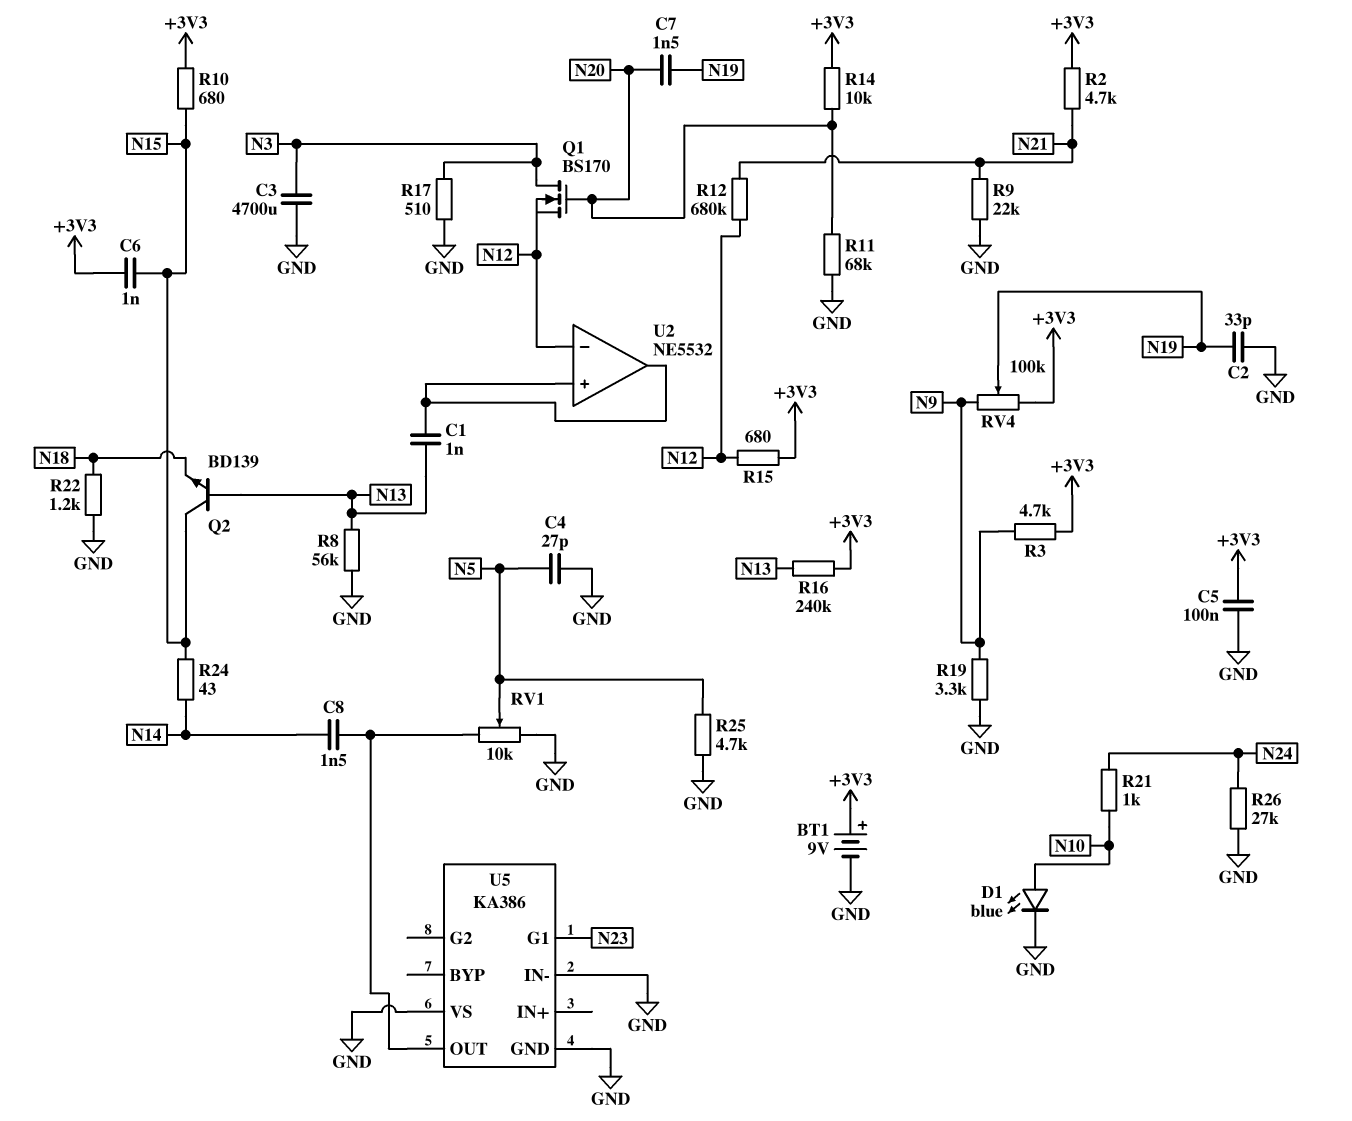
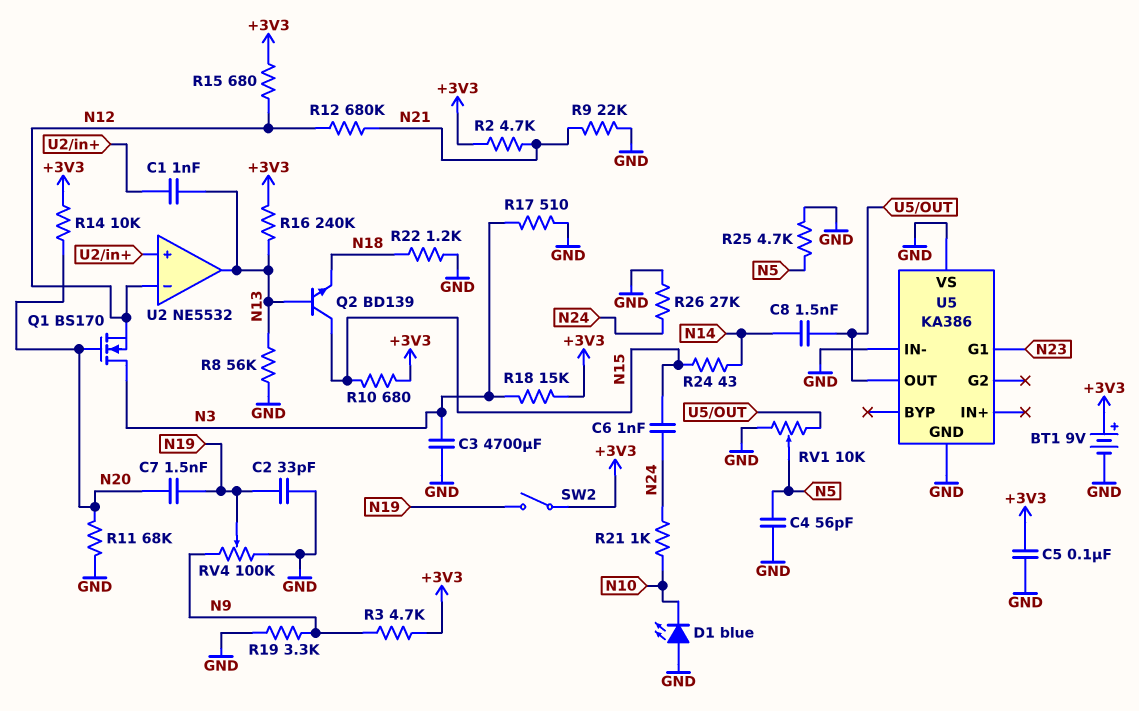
C4: 27pF (GND, N5) -> 56pF (GND, N5)
C6: 1nF (+3V3, N15) -> 1nF (N15, N24)
D1: LED blue (A N10, K GND) -> LED blue (A GND, K N10)
R18: none -> 15k (+3V3, N3)
RV4: 100k (+3V3, N9, wiper N19) -> 100k (GND, N9, wiper N19)
SW2: none -> switch (+3V3, N19)
U2 pin out: U2/in+ -> N13

